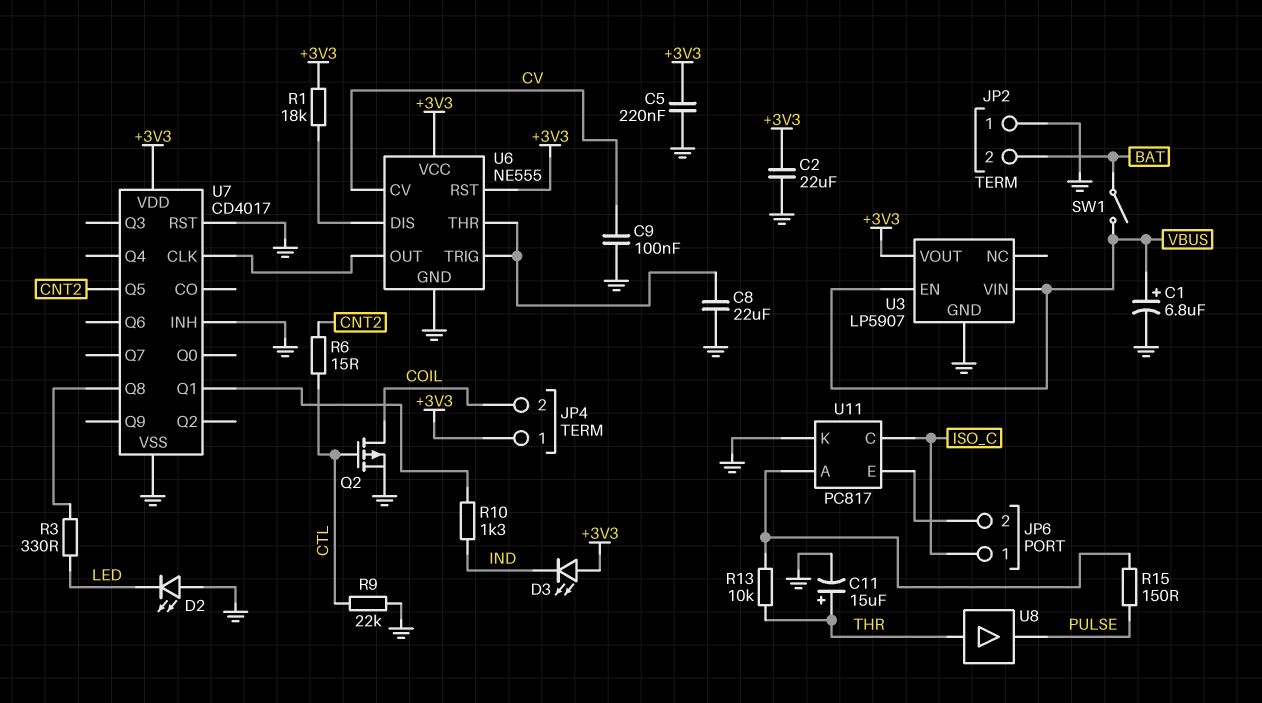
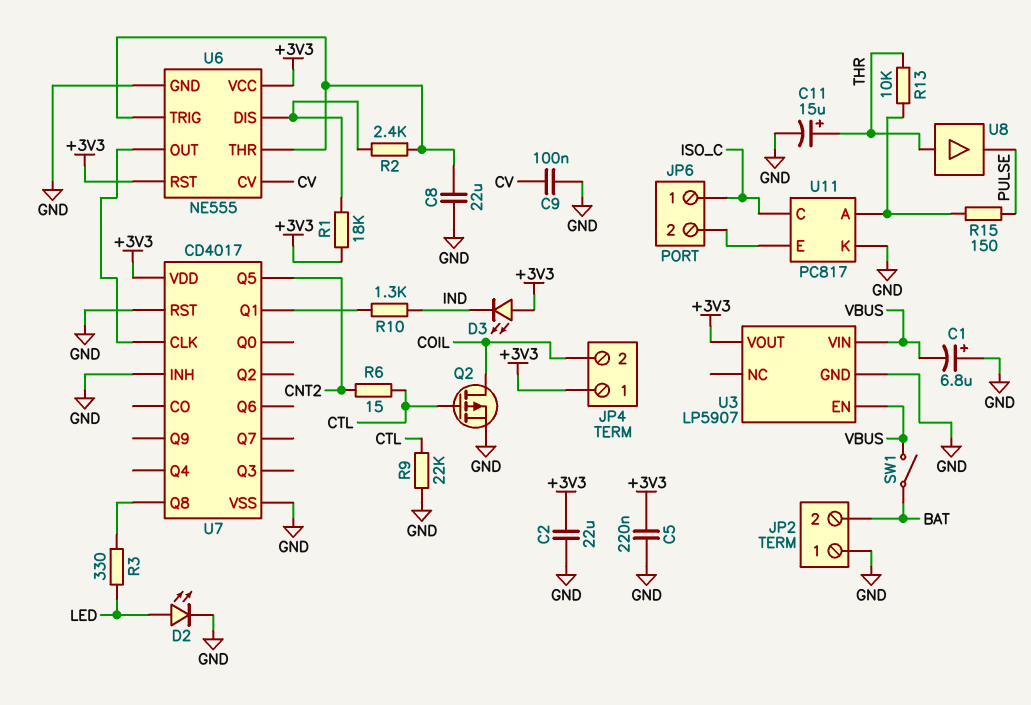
C1: 6.8uF (plus VBUS, minus GND) -> 6.8uF (plus GND, minus VBUS)
D2: LED (A GND, K LED) -> LED (A LED, K GND)
R2: none -> 2.4k (U6/DIS, U6/THR)

